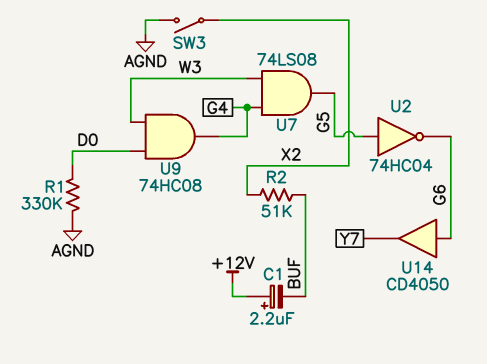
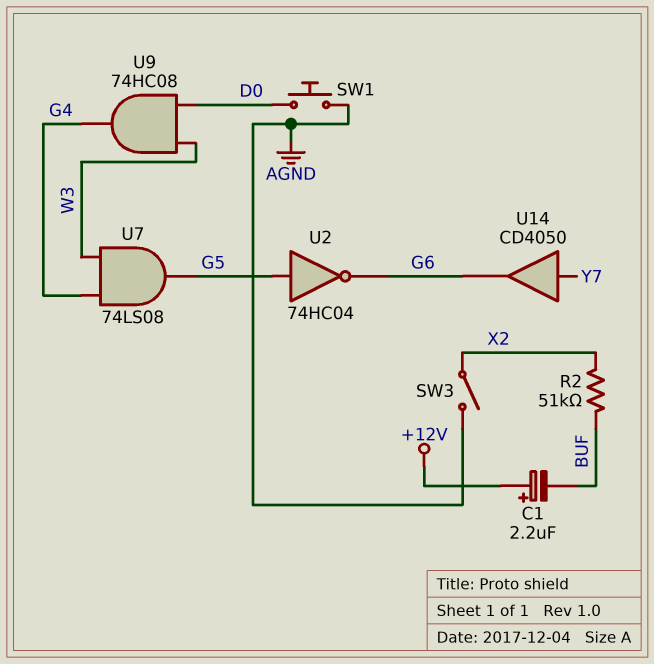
R1: 330k (AGND, D0) -> none
SW1: none -> button (AGND, D0)
U14: buffer CD4050 (in G6, out Y7) -> buffer CD4050 (in Y7, out G6)

